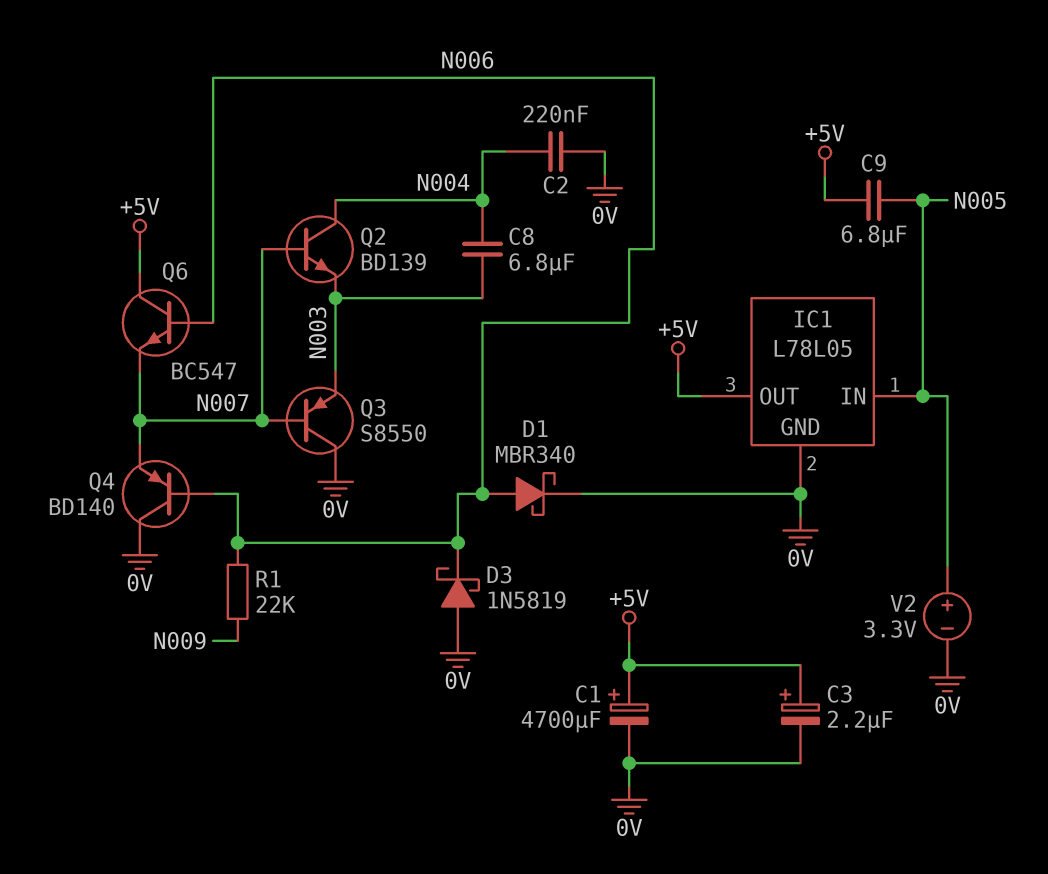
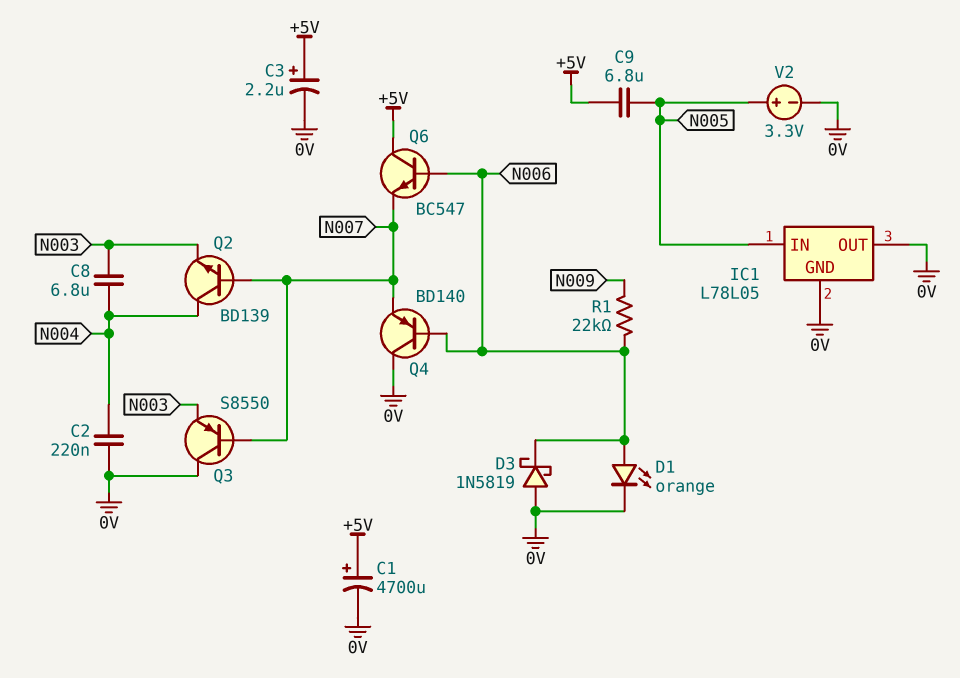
D1: schottky MBR340 (A N006, K 0V) -> LED orange (A N006, K 0V)
IC1 pin OUT: +5V -> 0V

